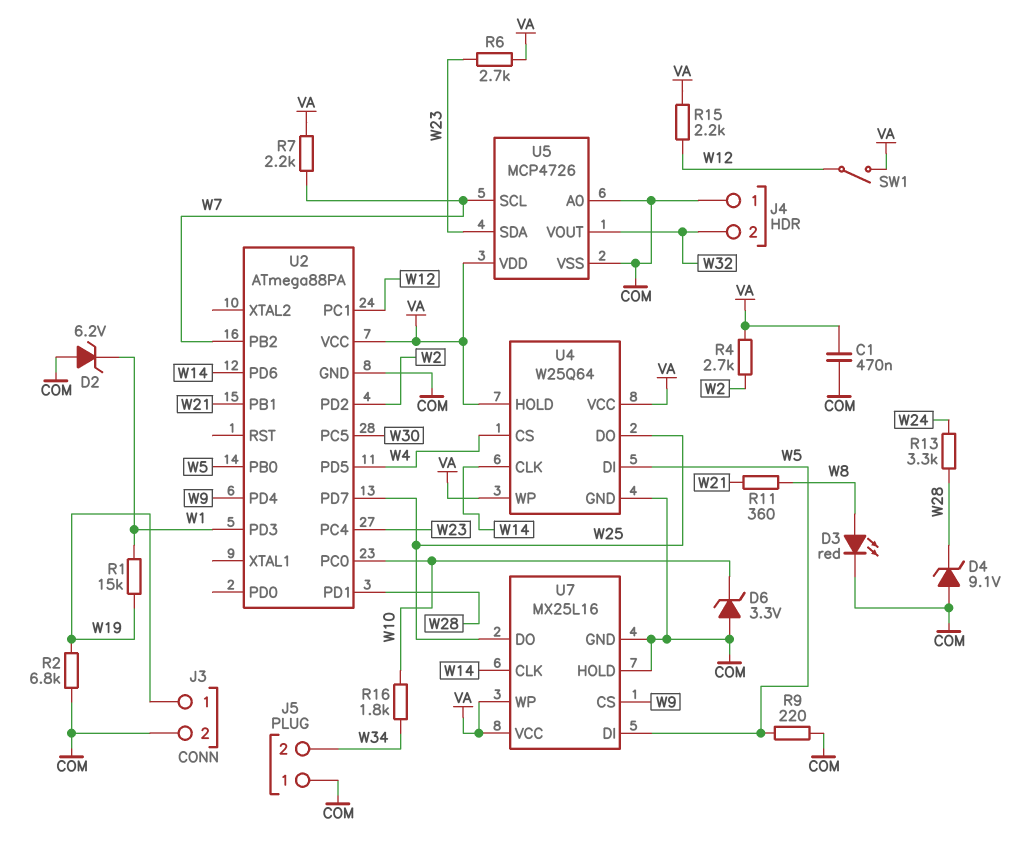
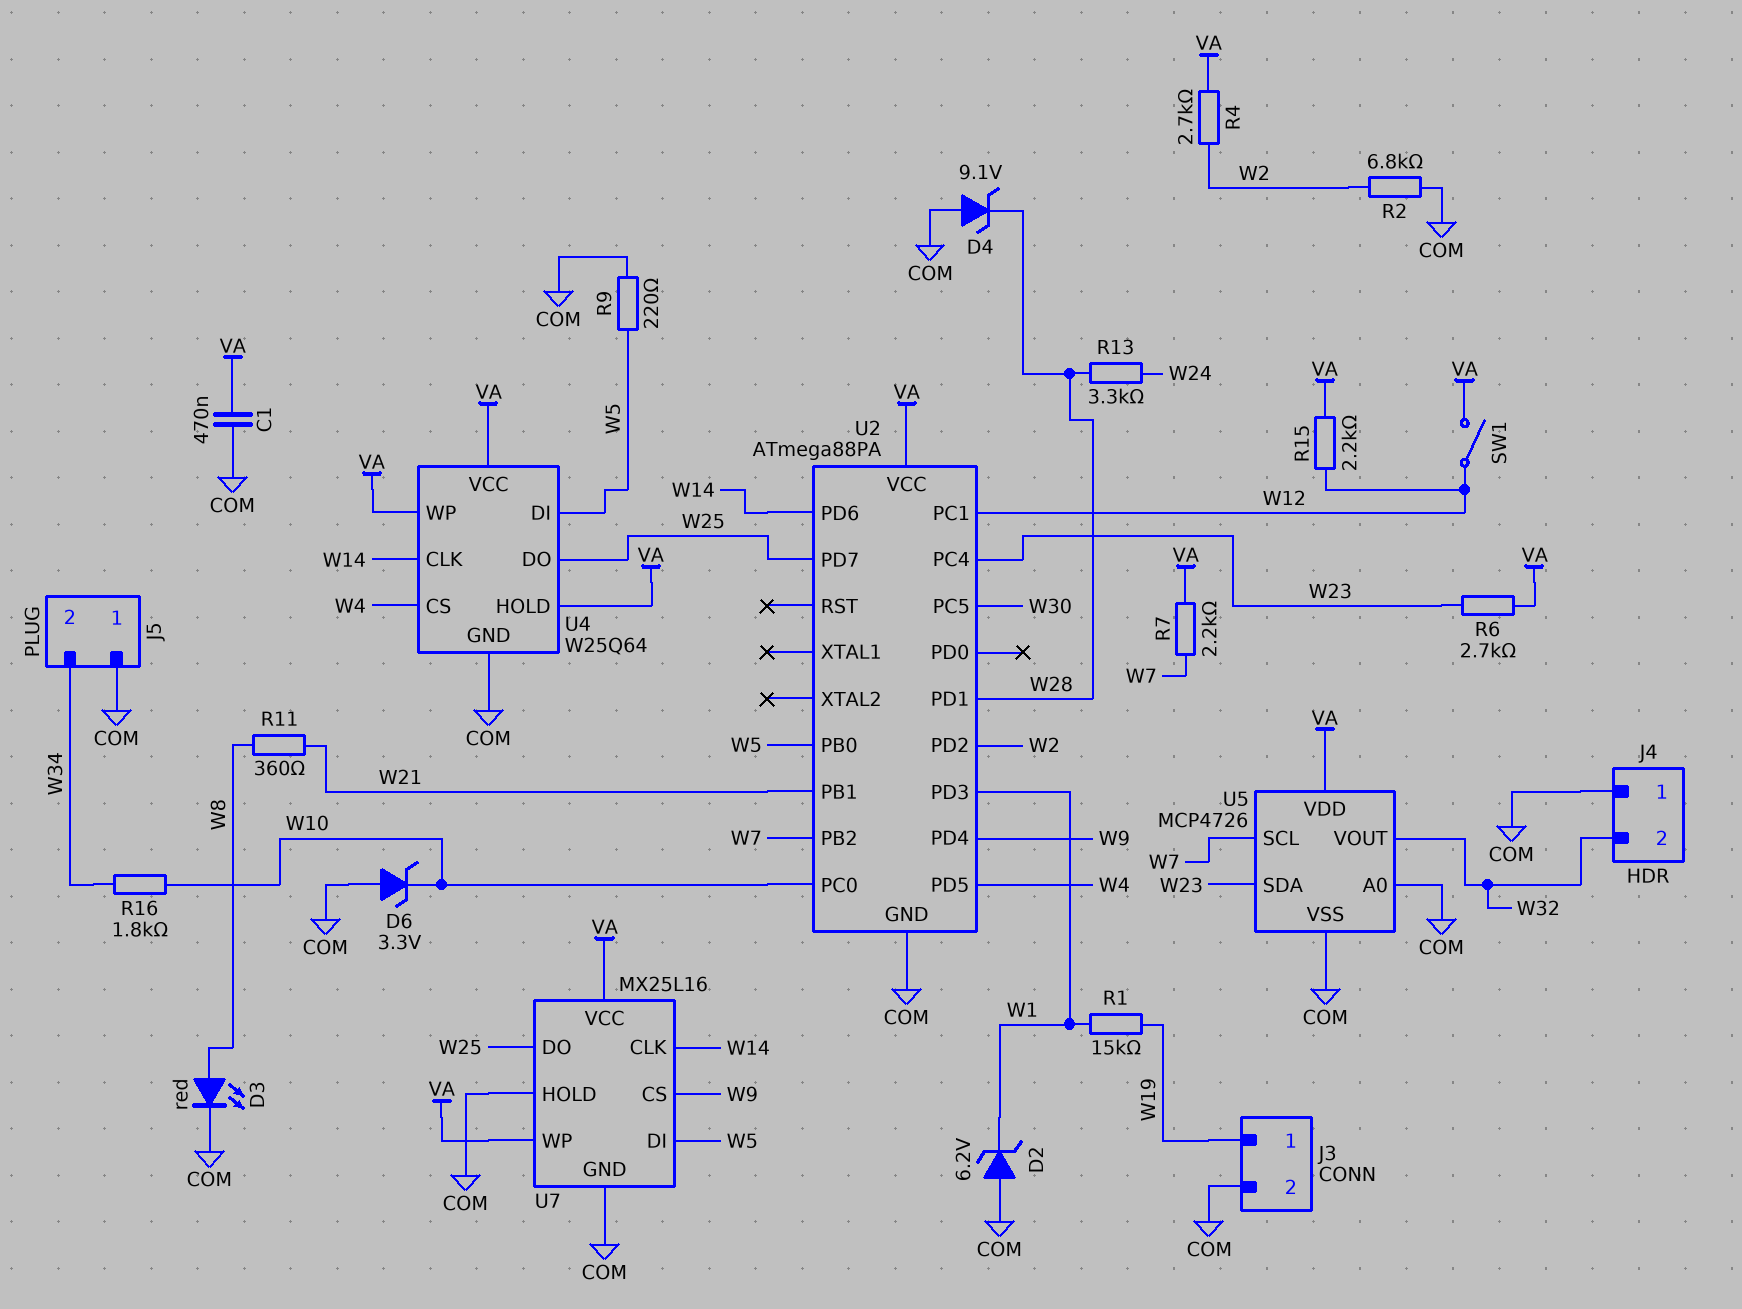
R2: 6.8k (COM, W19) -> 6.8k (COM, W2)

